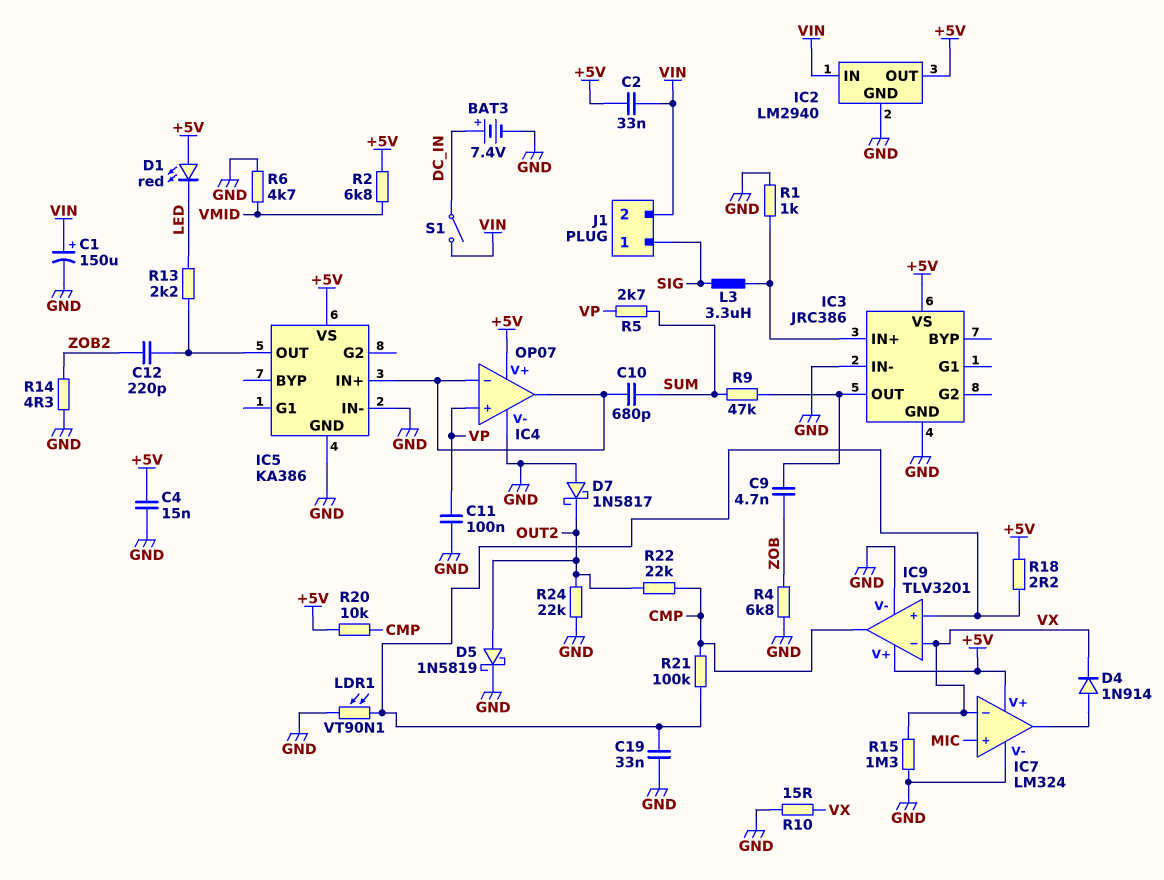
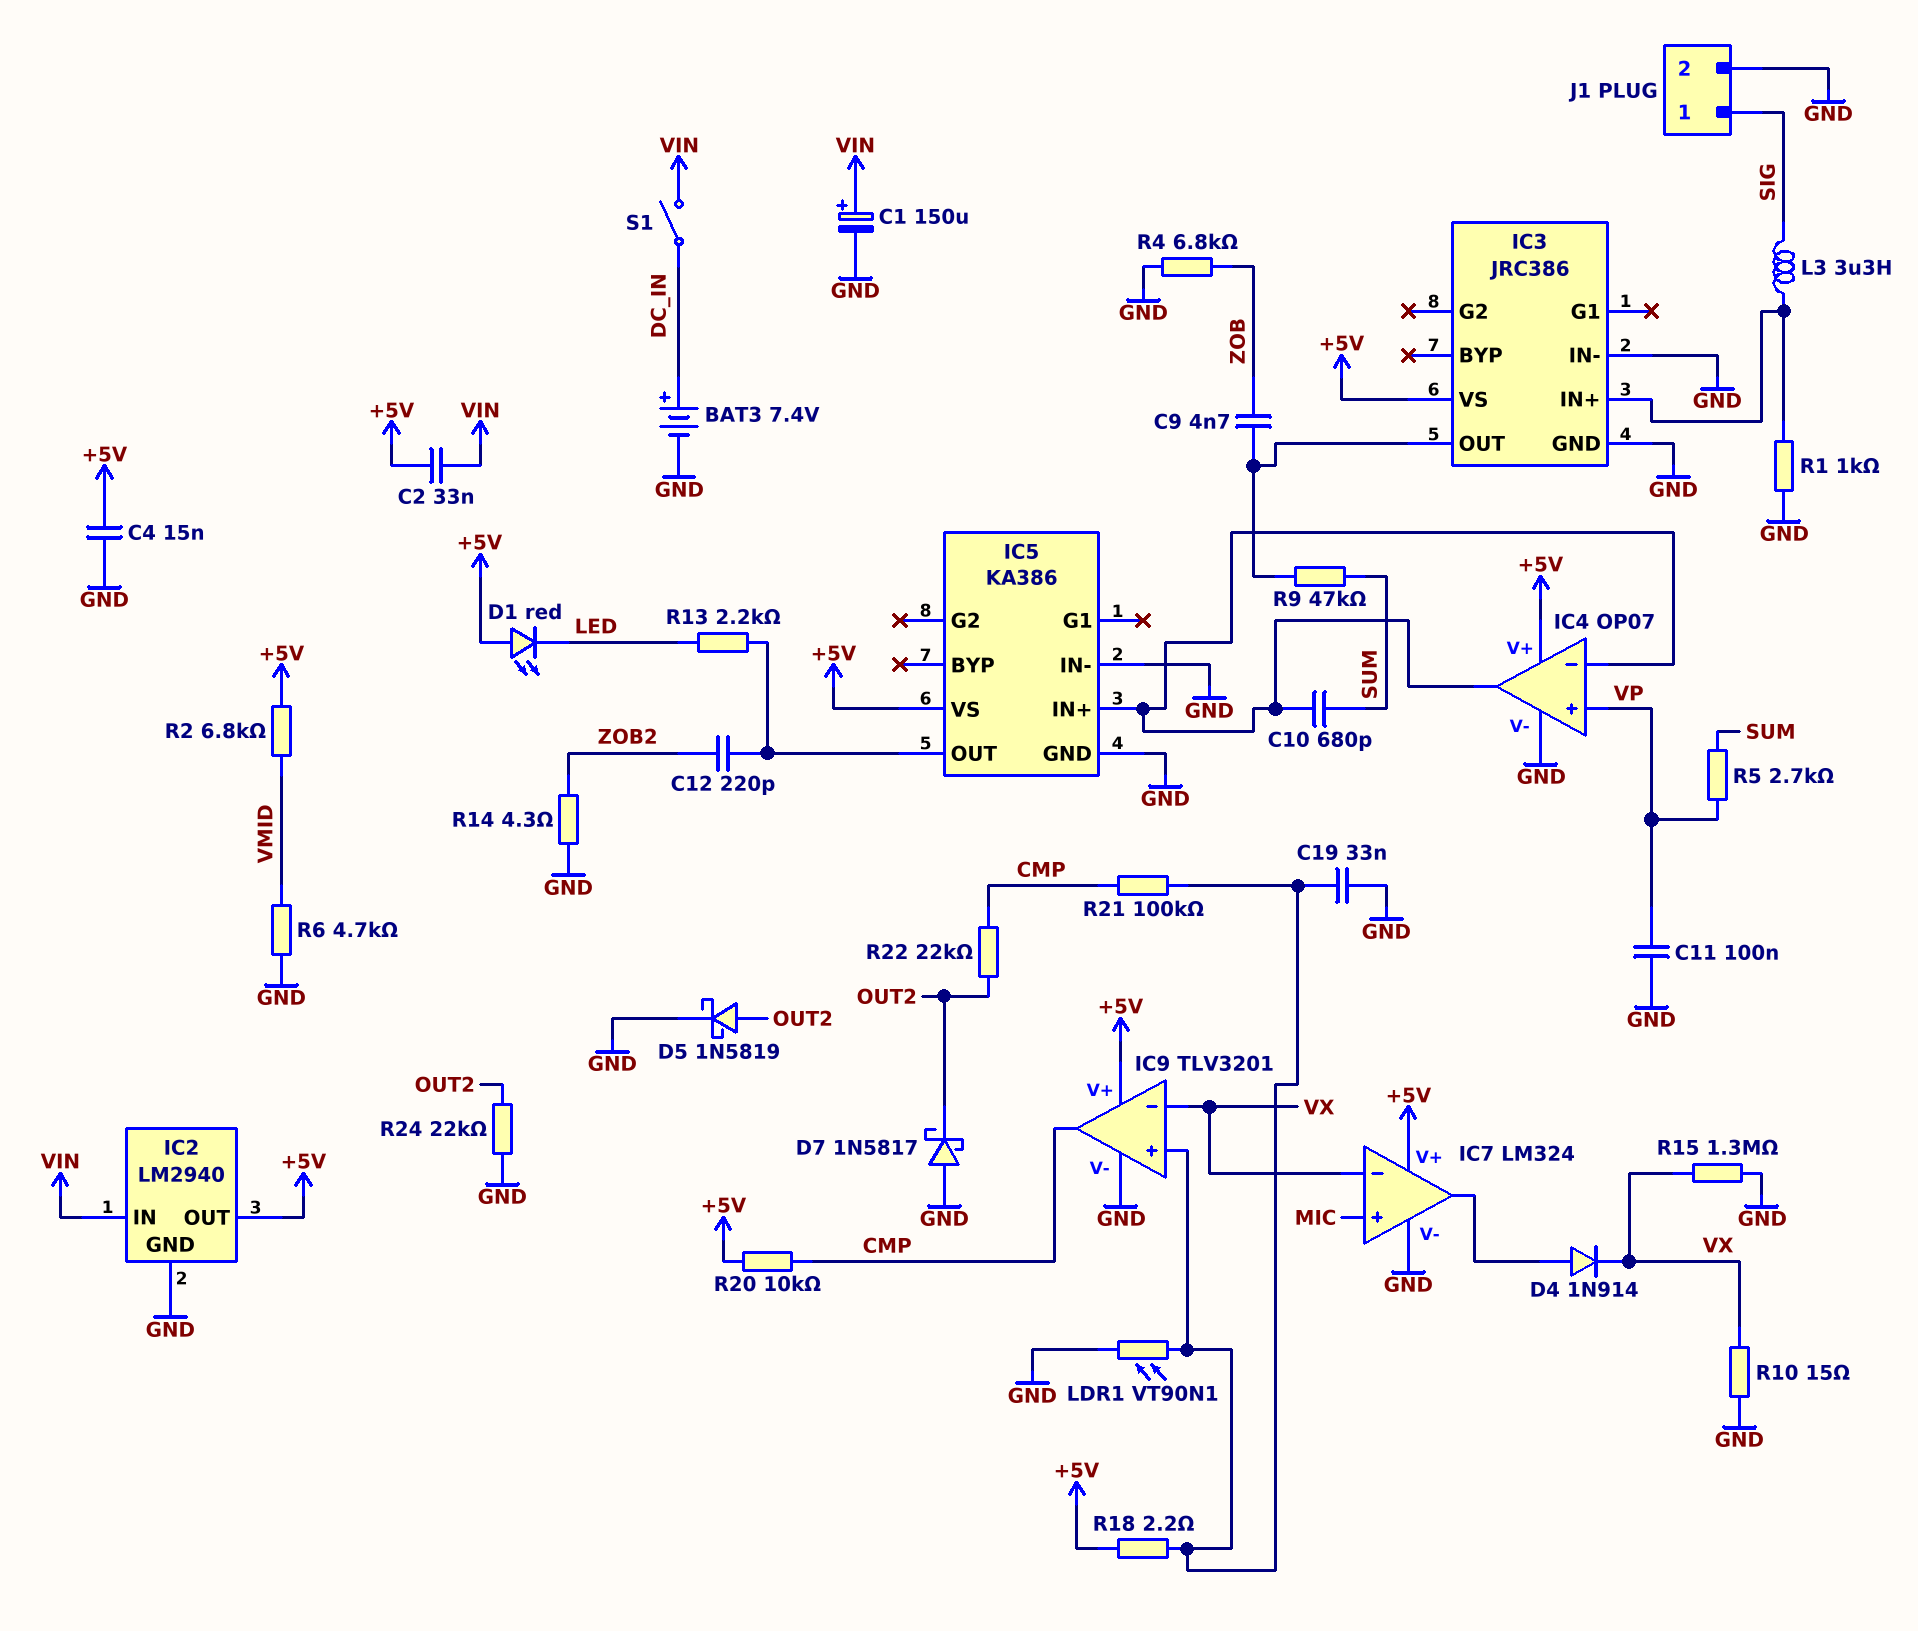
J1 pin 2: VIN -> GND

